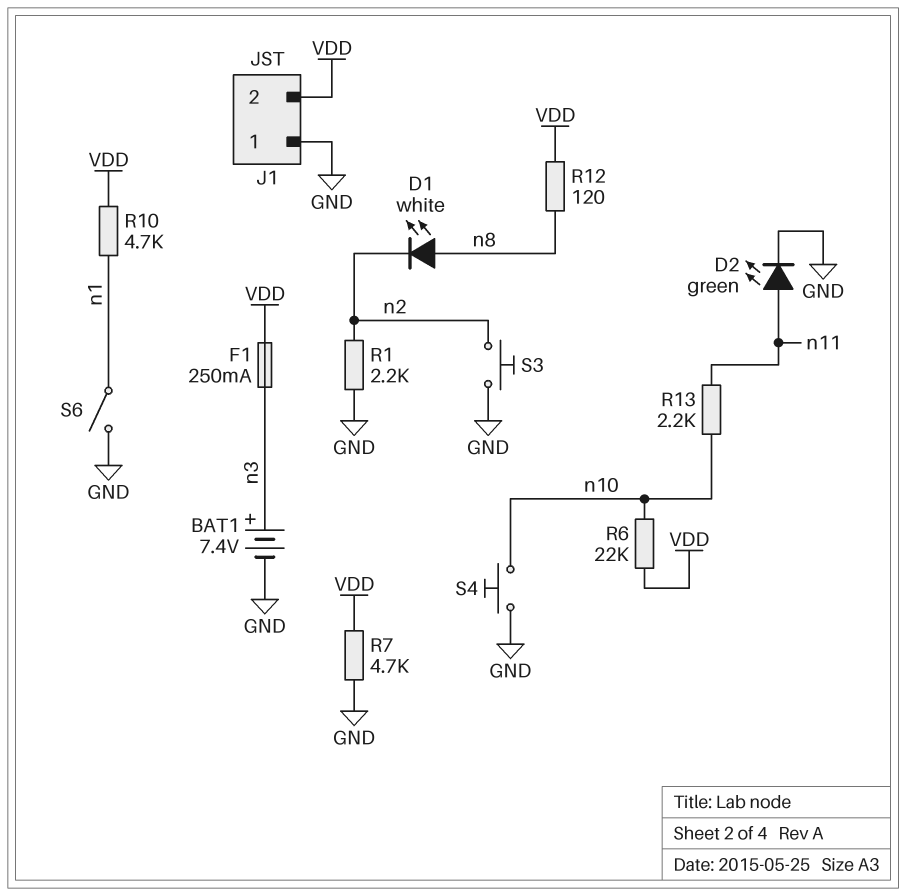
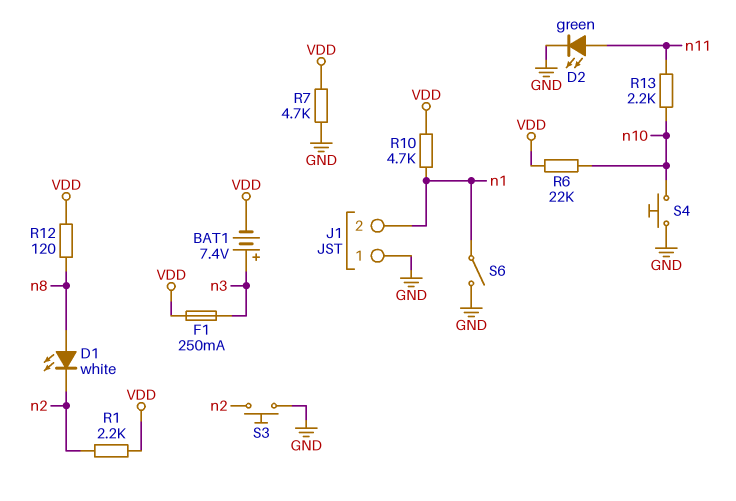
BAT1: 7.4V (plus n3, minus GND) -> 7.4V (plus n3, minus VDD)
J1 pin 2: VDD -> n1
R1: 2.2k (GND, n2) -> 2.2k (VDD, n2)

